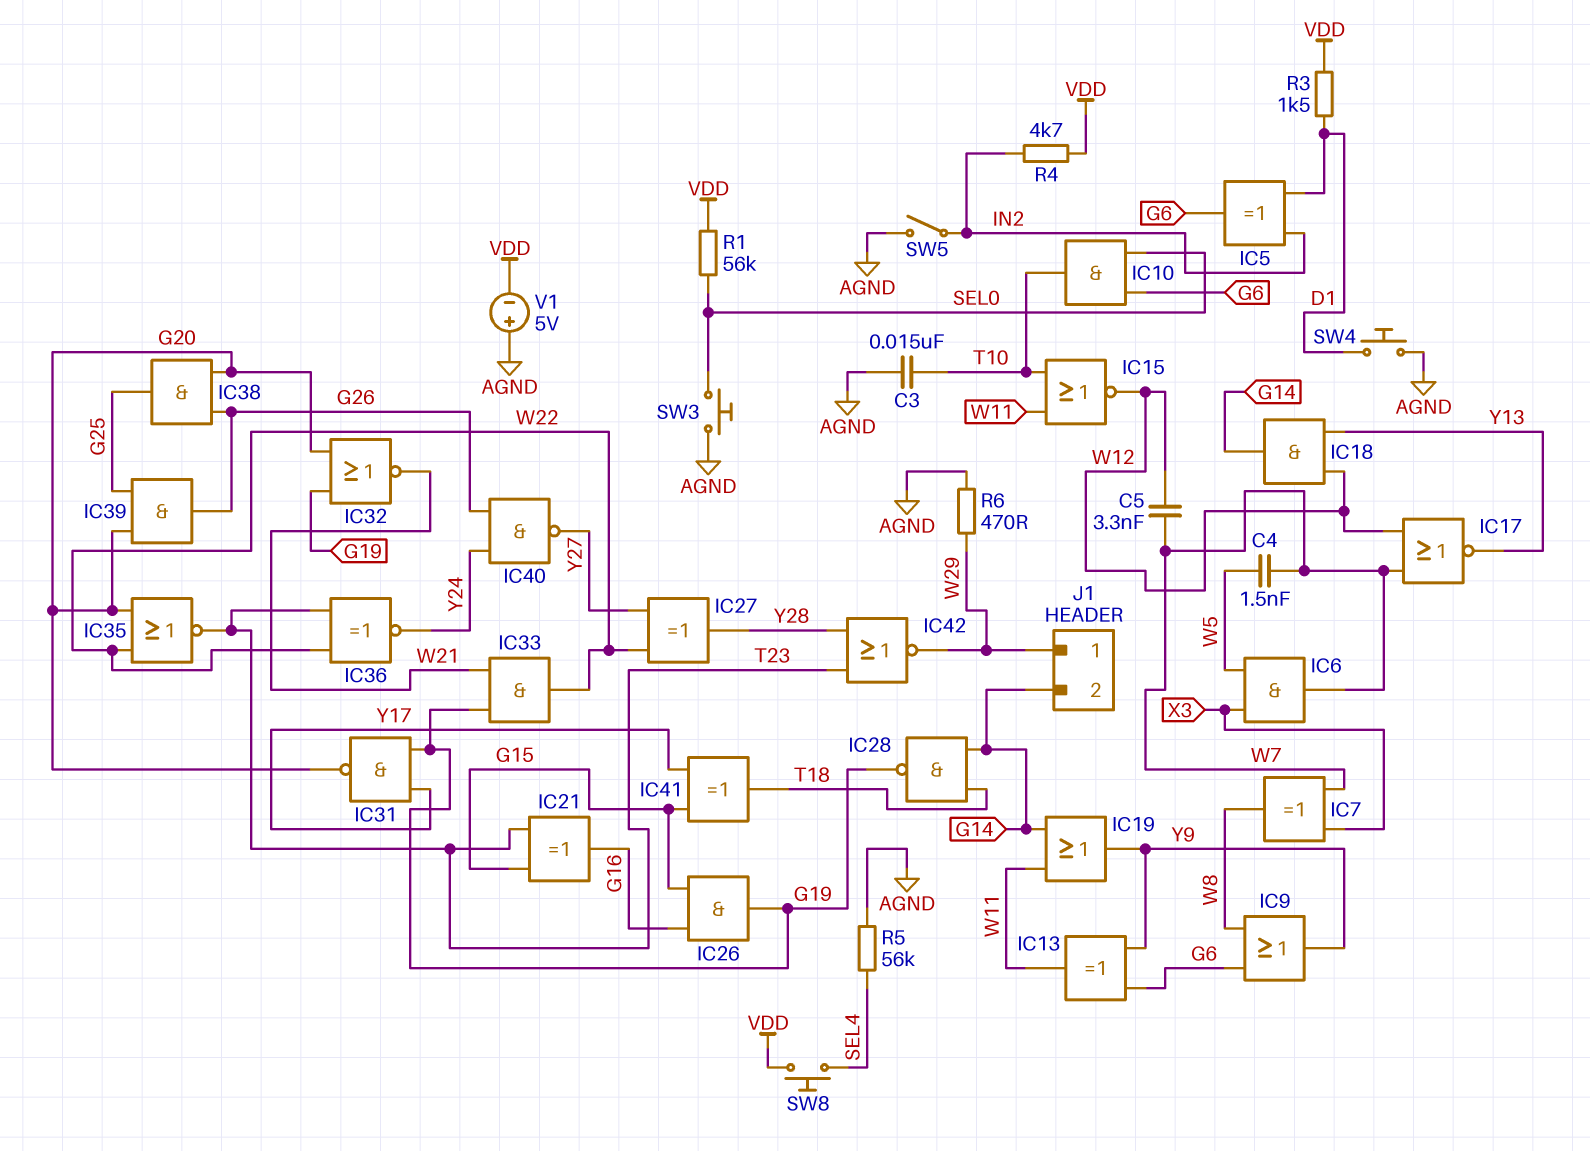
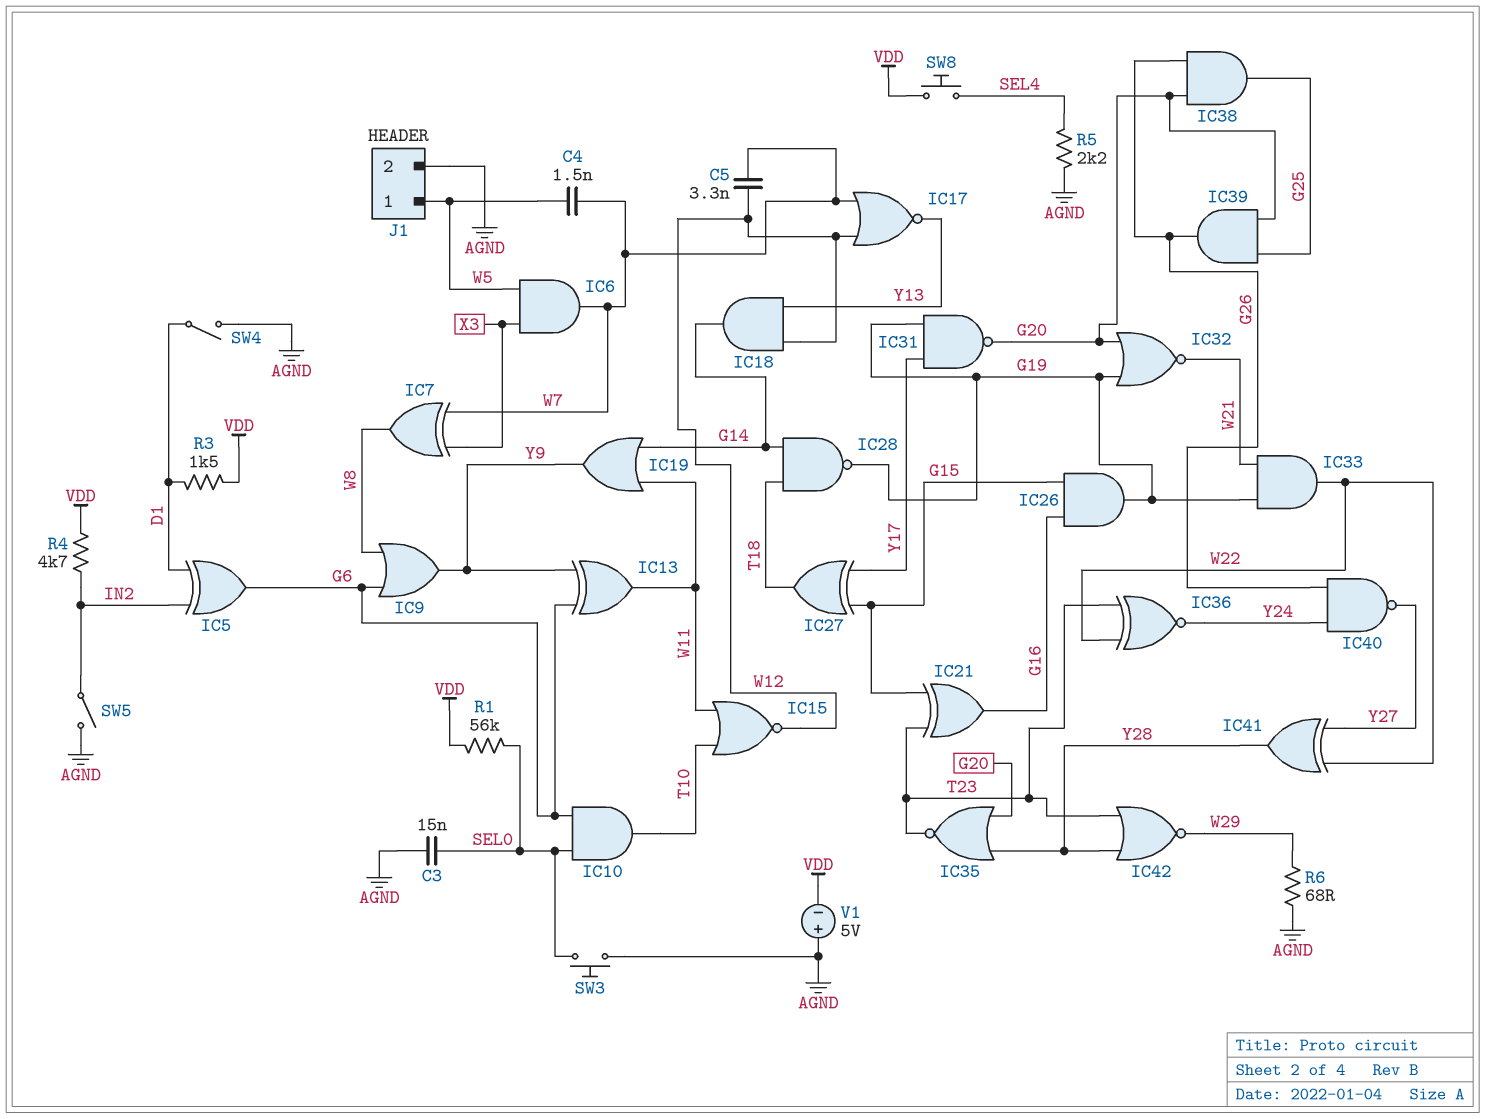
C3: 15nF (AGND, T10) -> 15nF (AGND, SEL0)
IC27: XOR (in W22, in Y27, out Y28) -> XOR (in G15, in Y17, out T18)
IC35: NOR (in G20, in W22, out T23) -> NOR (in G20, in Y28, out T23)
IC41: XOR (in G15, in Y17, out T18) -> XOR (in W22, in Y27, out Y28)
J1 pin 1: W29 -> W5
J1 pin 2: G14 -> AGND
R5: 56k (AGND, SEL4) -> 2.2k (AGND, SEL4)
R6: 470 (AGND, W29) -> 68 (AGND, W29)
SW4: button (AGND, D1) -> switch (AGND, D1)

